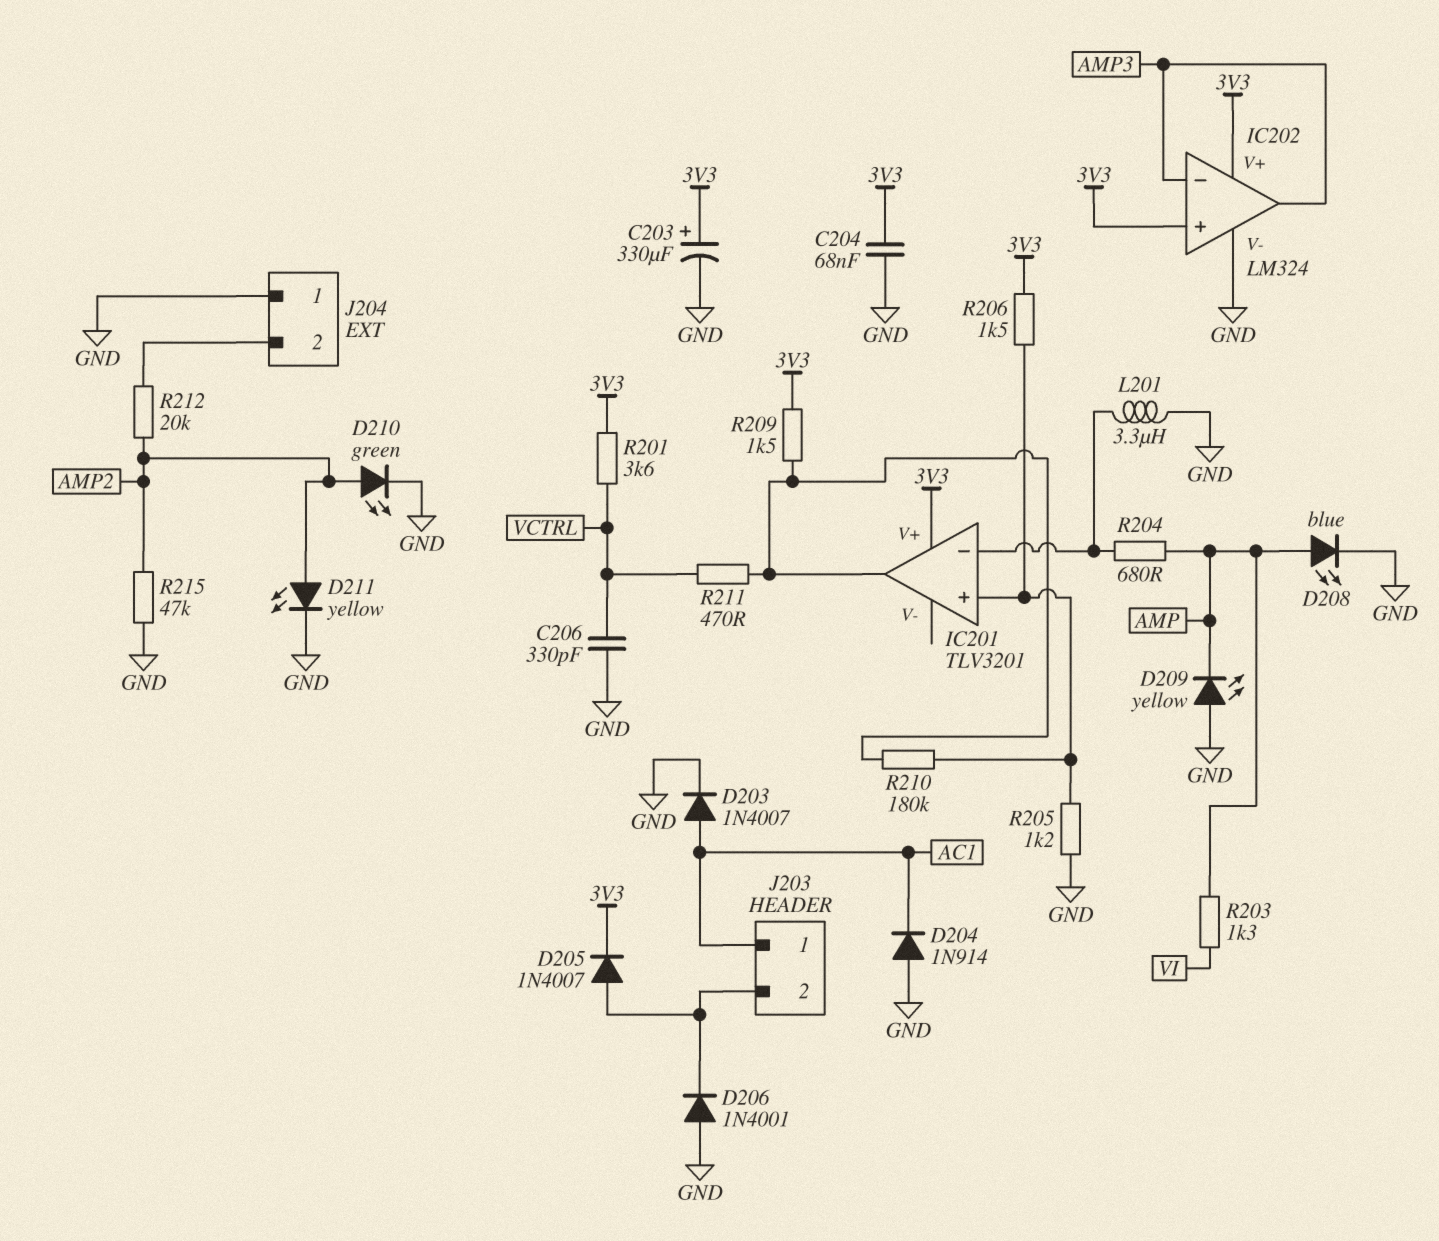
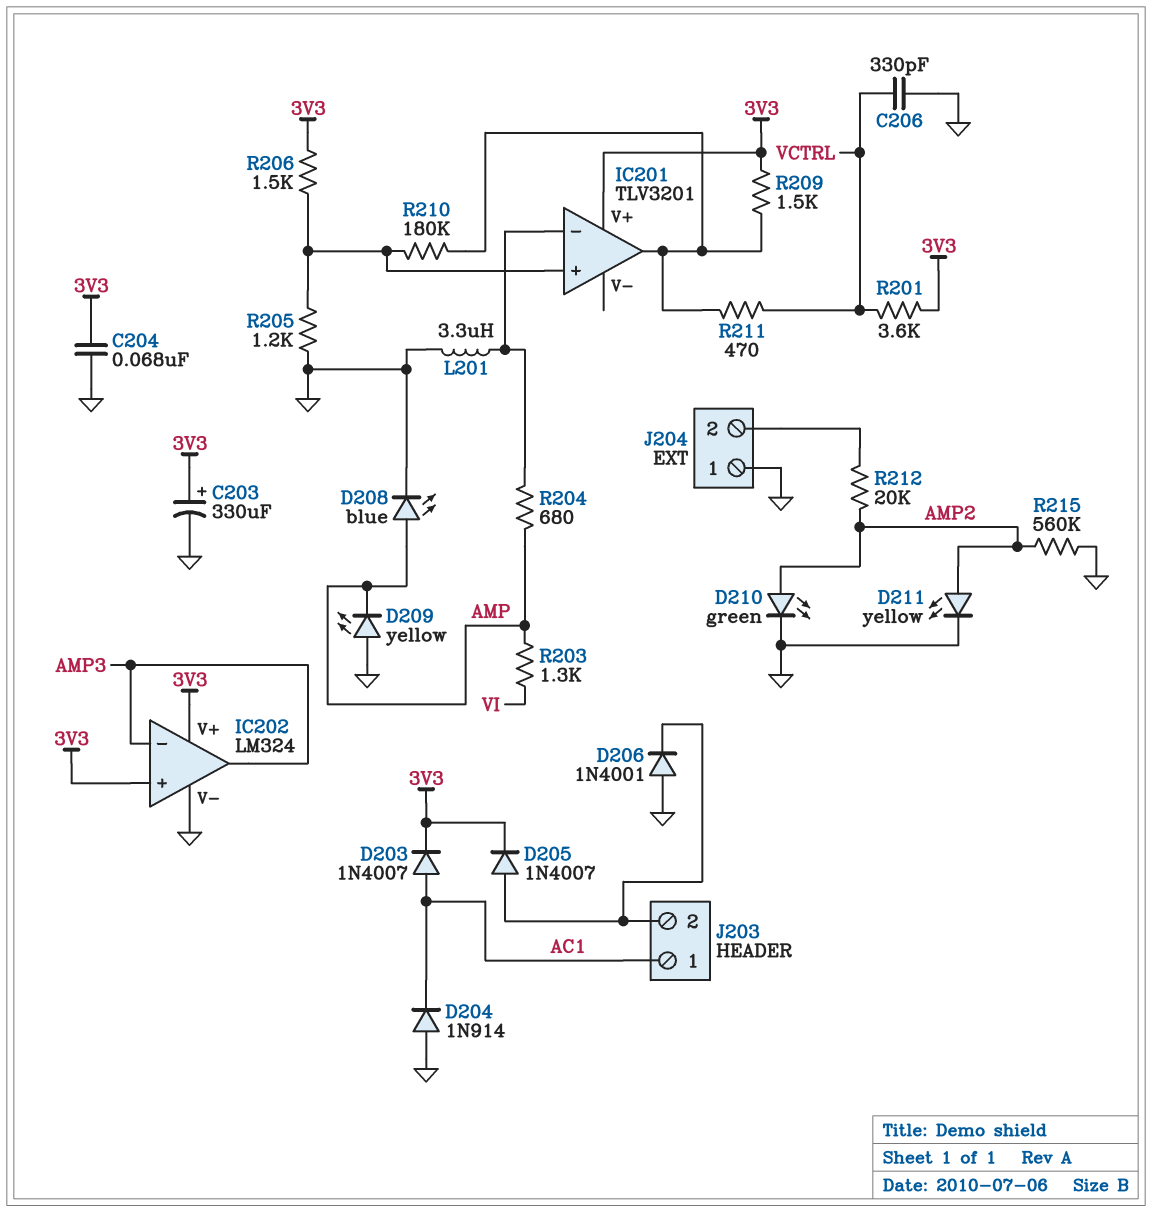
D203: diode 1N4007 (A AC1, K GND) -> diode 1N4007 (A AC1, K 3V3)
R215: 47k (AMP2, GND) -> 560k (AMP2, GND)

